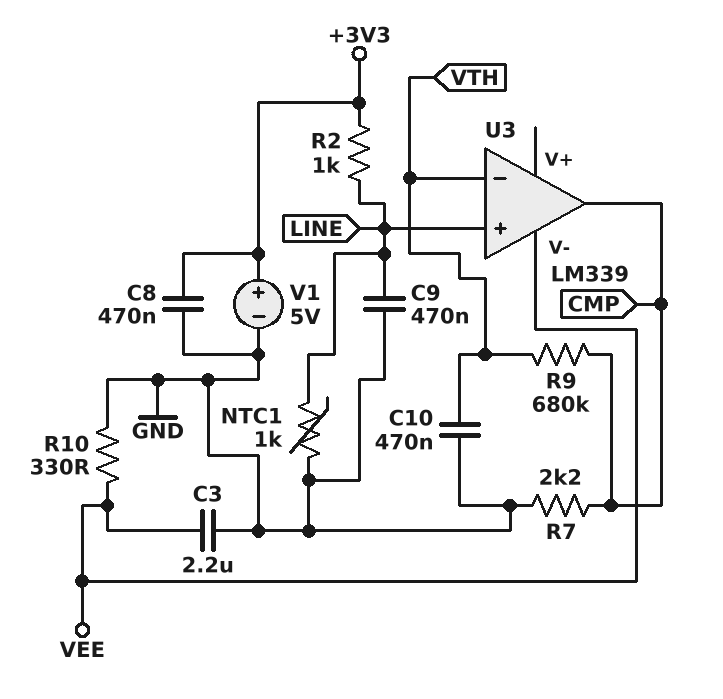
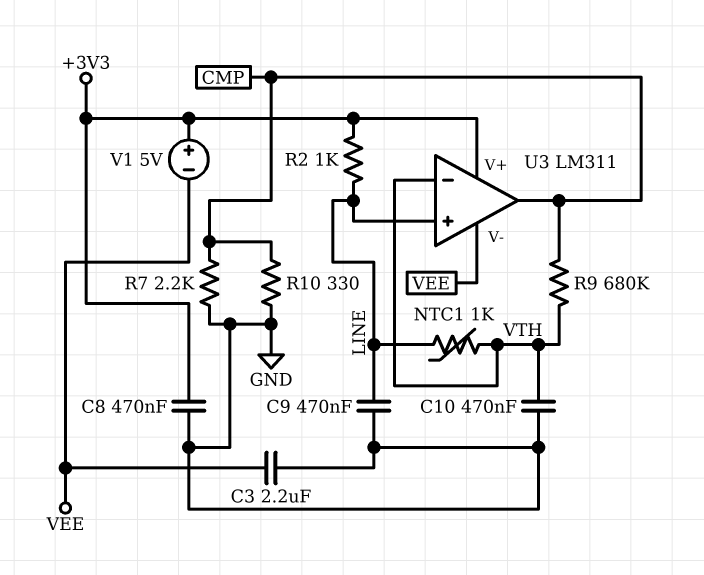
NTC1: 1k (GND, LINE) -> 1k (LINE, VTH)
R10: 330 (GND, VEE) -> 330 (CMP, GND)
U3: LM339 -> LM311
U3 pin V+: none -> +3V3
V1: 5V (plus +3V3, minus GND) -> 5V (plus +3V3, minus VEE)

